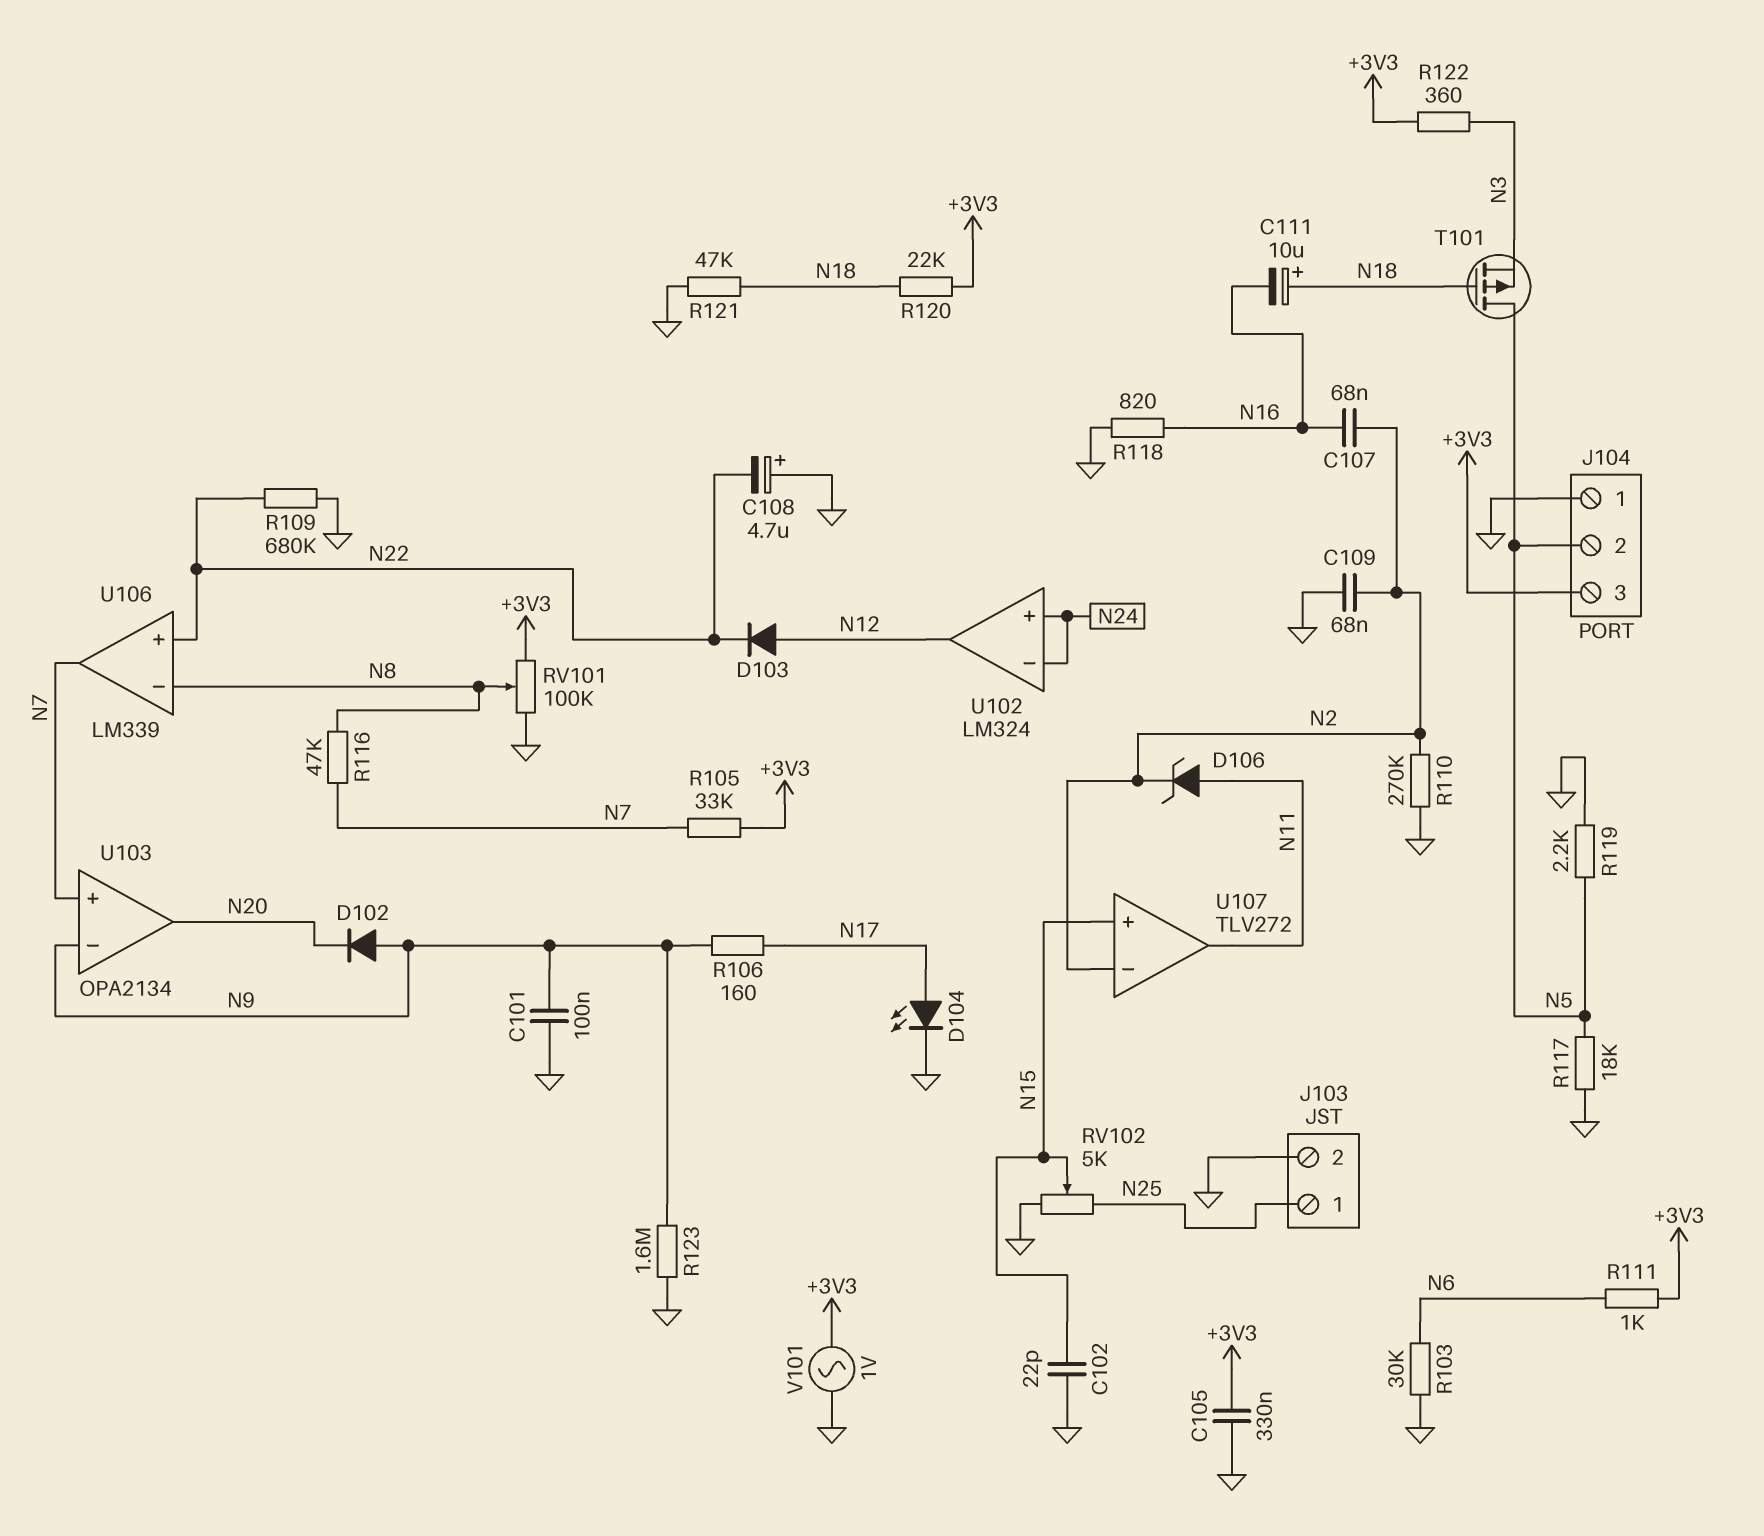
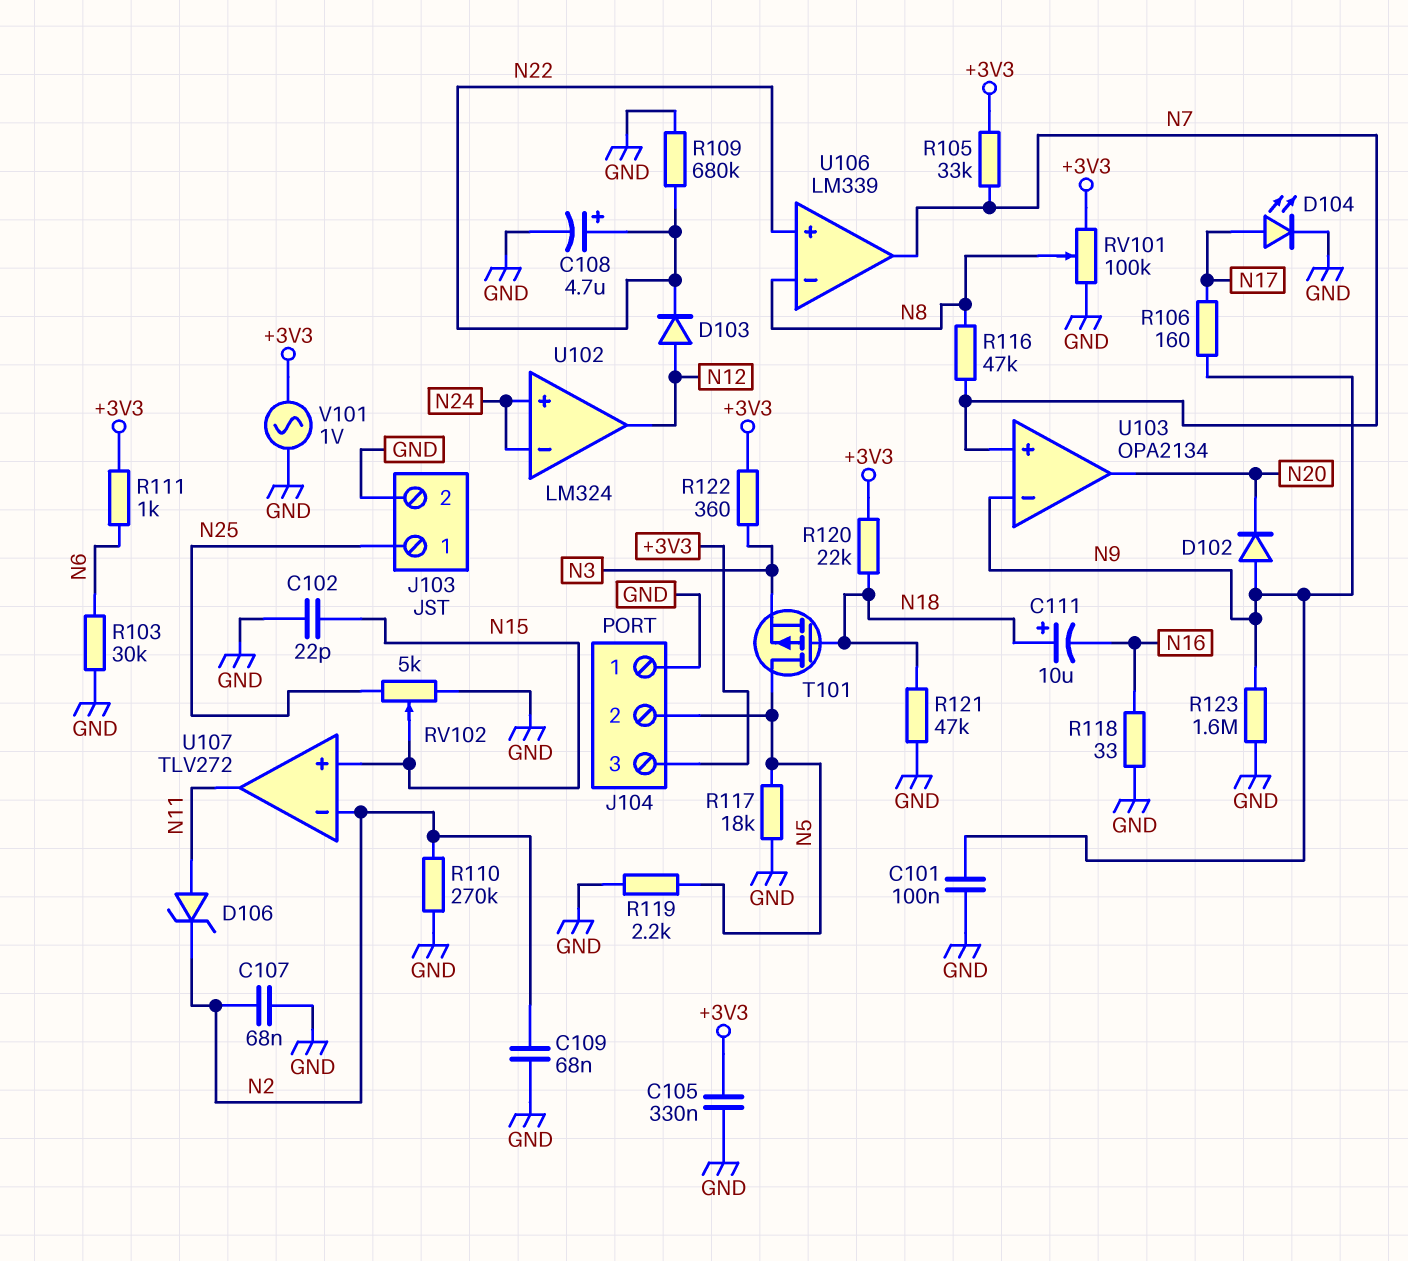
C107: 68nF (N2, N16) -> 68nF (GND, N2)
C108: 4.7uF (plus GND, minus N22) -> 4.7uF (plus N22, minus GND)
R118: 820 (GND, N16) -> 33 (GND, N16)

